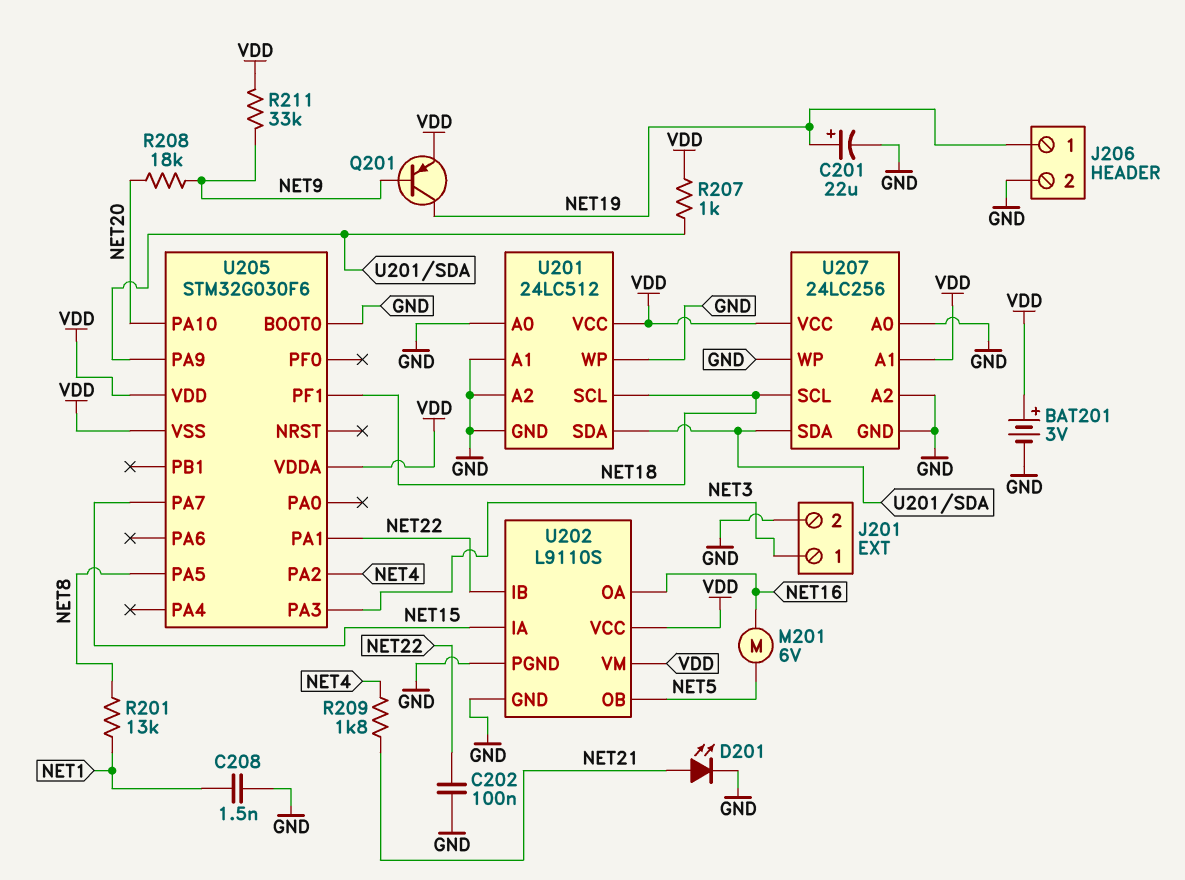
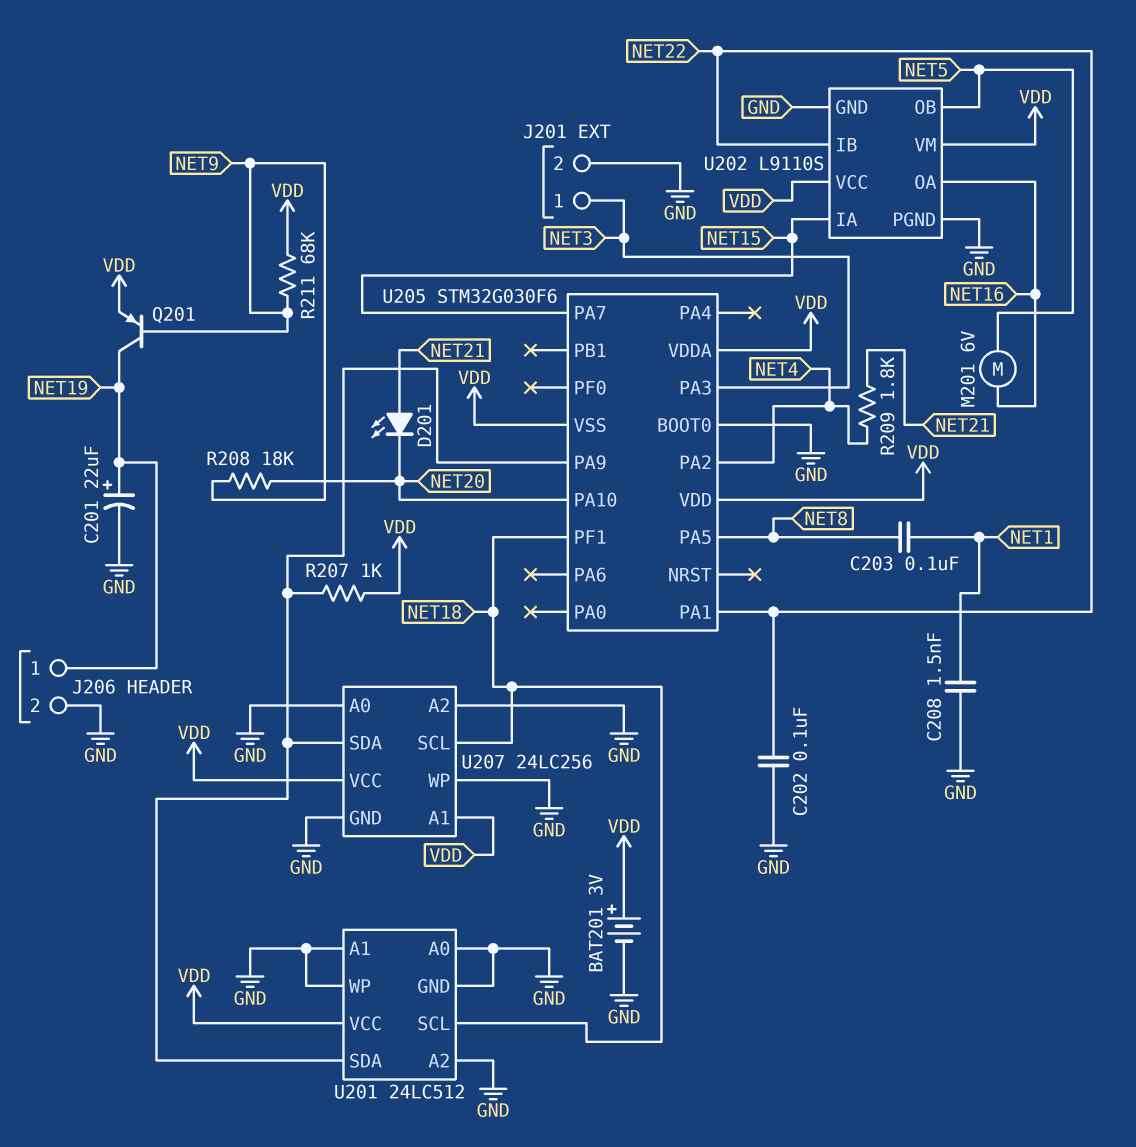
C203: none -> 100nF (NET1, NET8)
D201: LED (A NET21, K GND) -> LED (A NET21, K NET20)
R201: 13k (NET1, NET8) -> none
R211: 33k (NET9, VDD) -> 68k (NET9, VDD)

